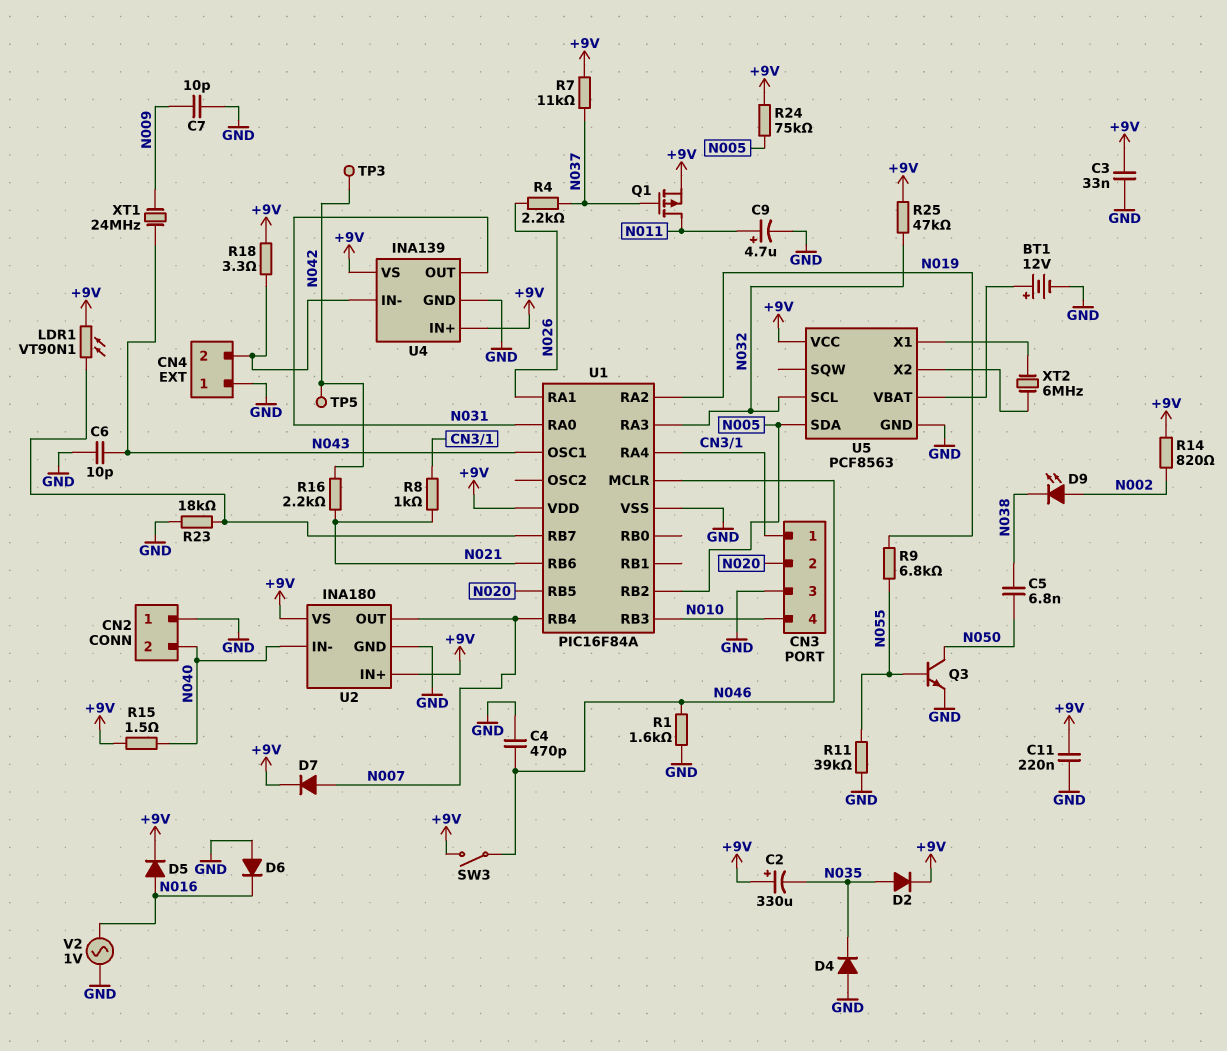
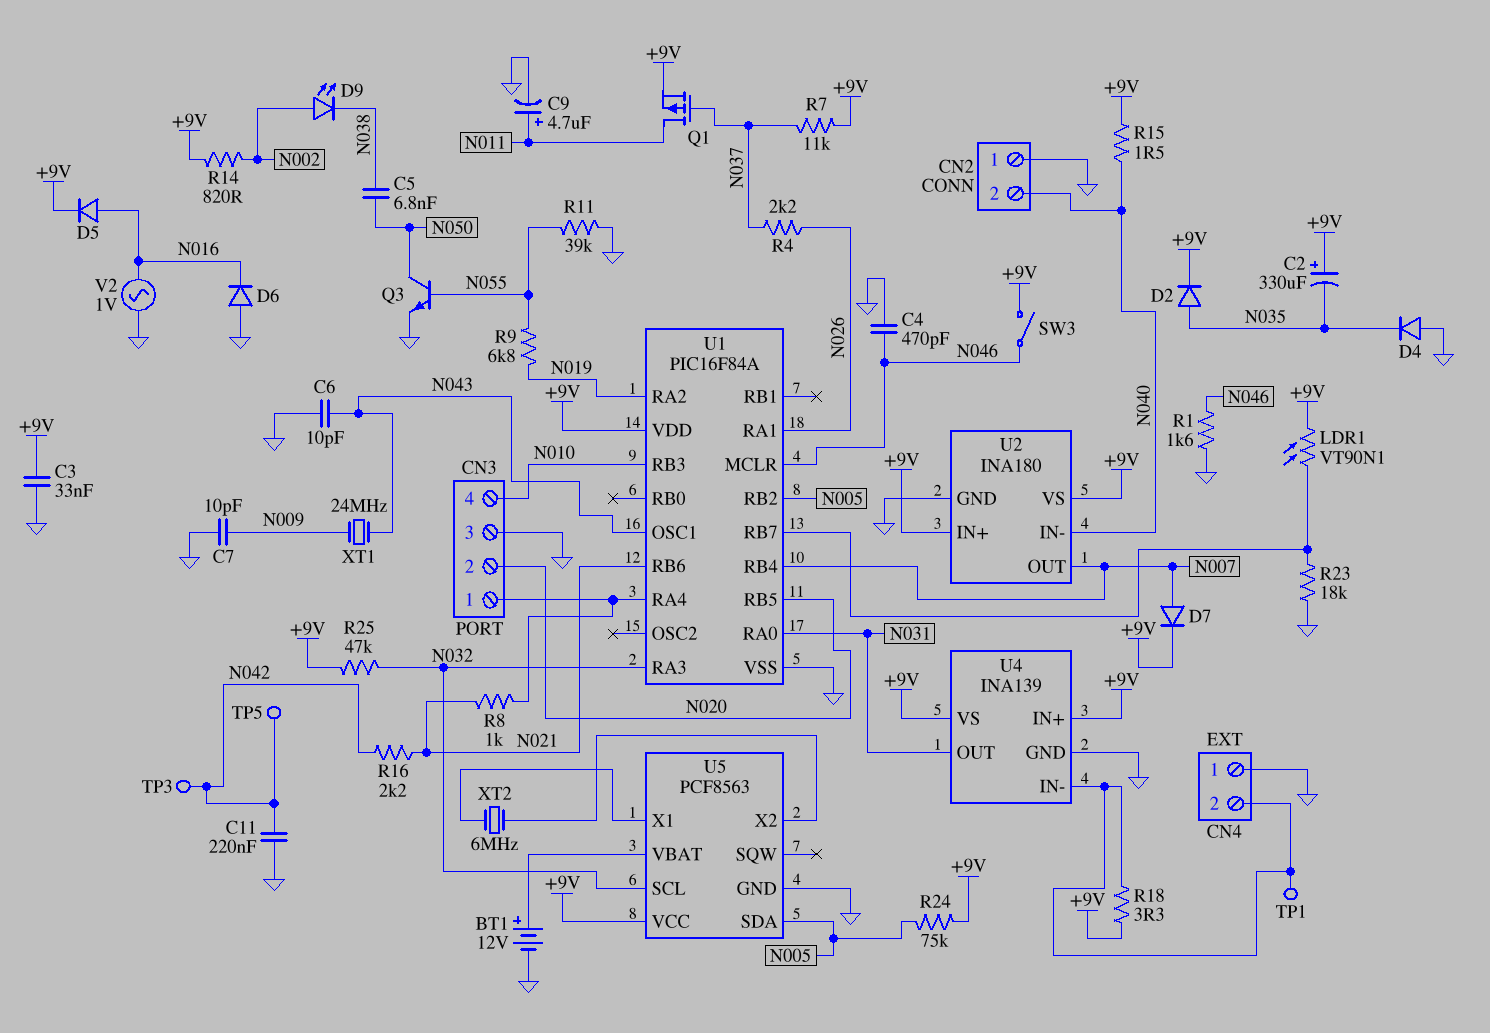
C11: 220nF (+9V, GND) -> 220nF (GND, N042)
TP1: none -> test point (CN4/2)

